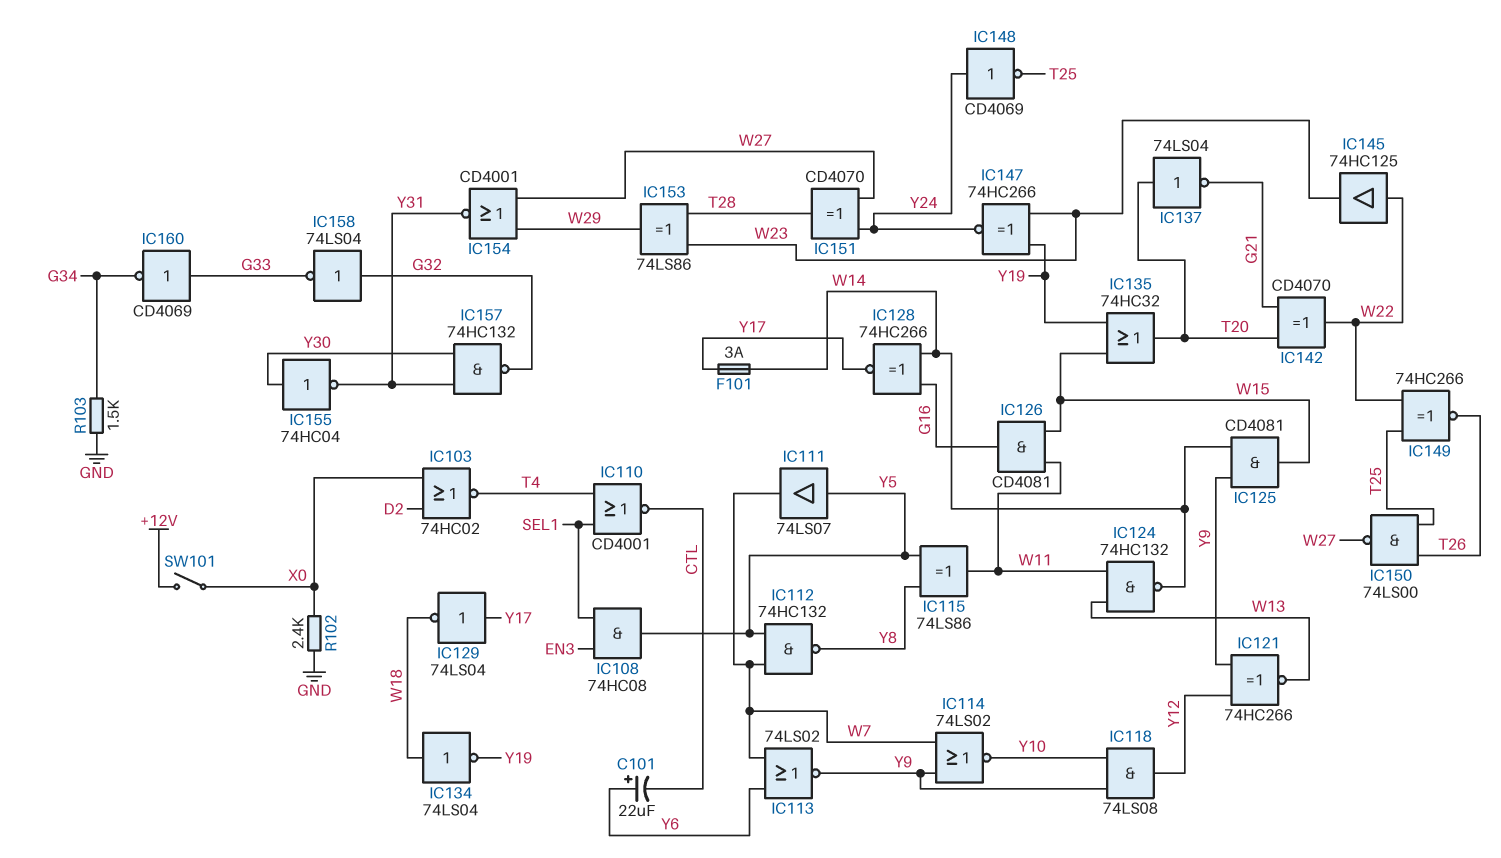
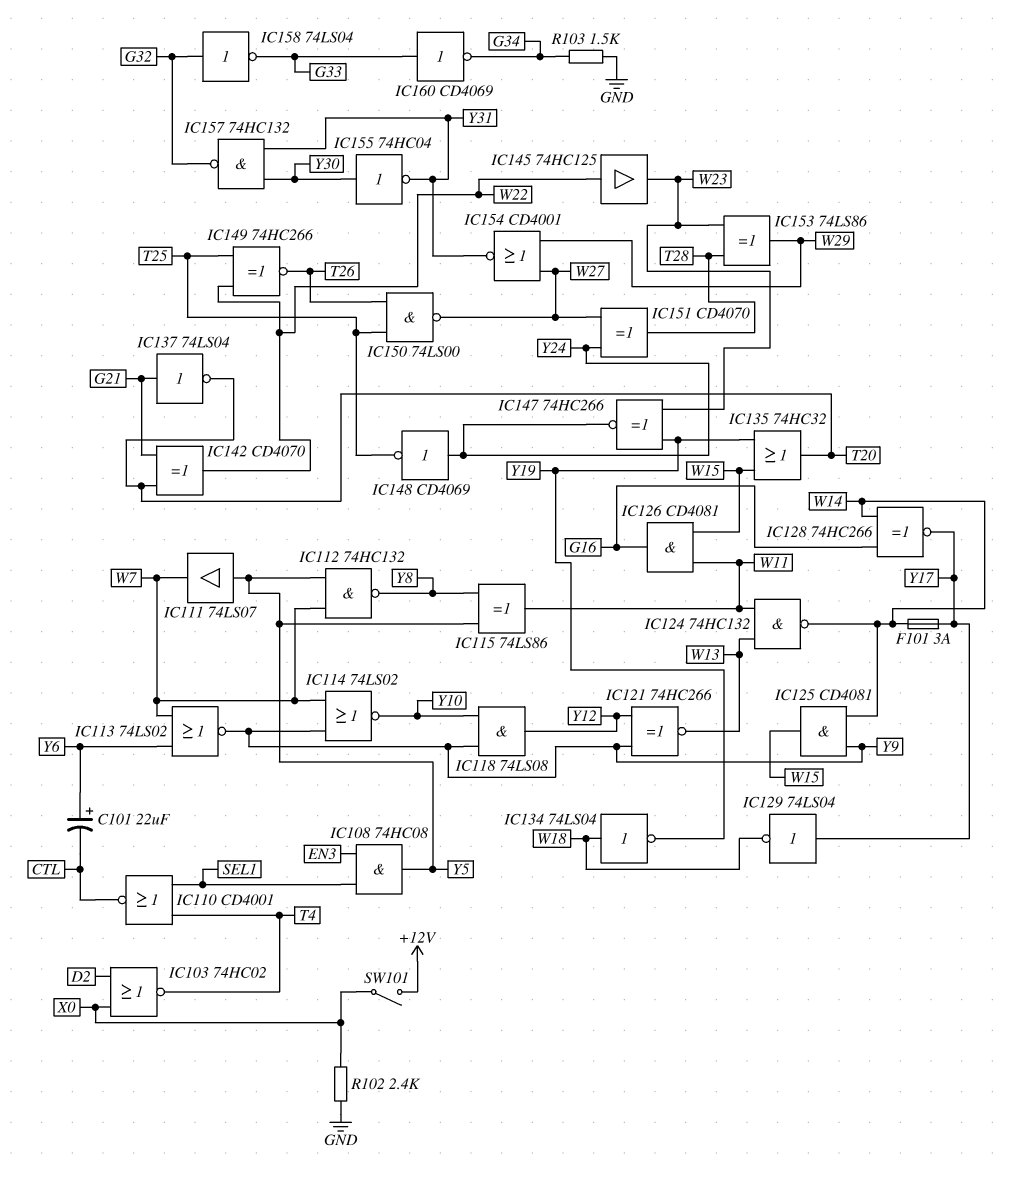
IC137: NOT 74LS04 (in T20, out G21) -> NOT 74LS04 (in G21, out T20)

